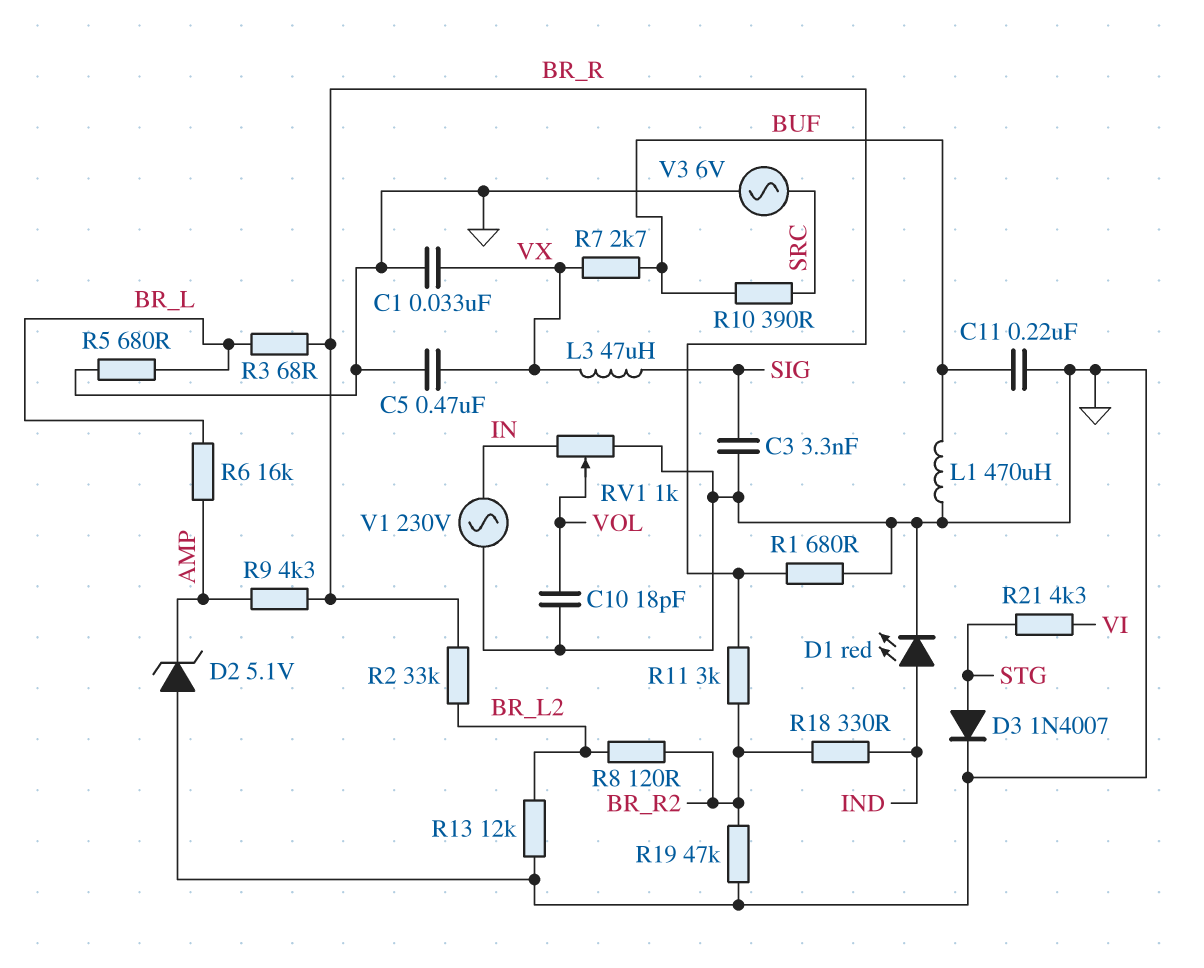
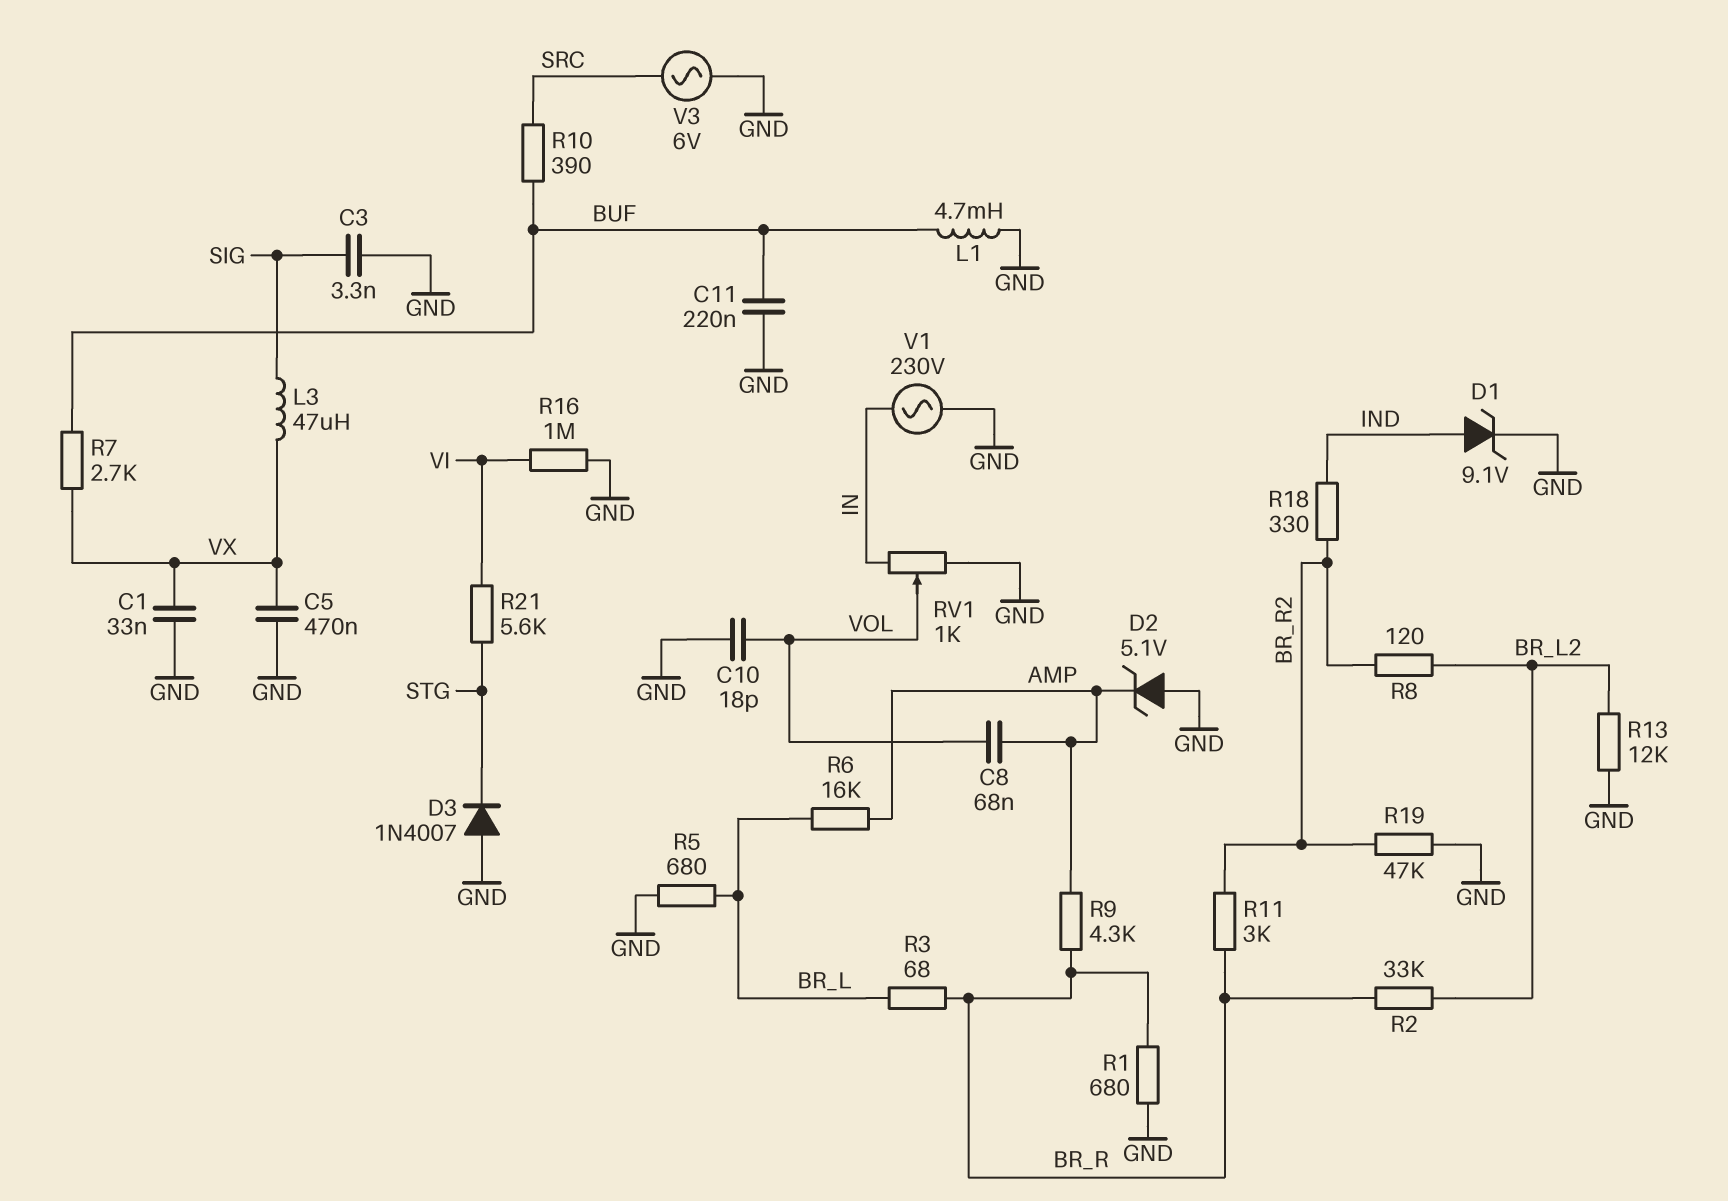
C8: none -> 68nF (AMP, VOL)
D1: LED red (A IND, K GND) -> zener 9.1V (A IND, K GND)
D3: diode 1N4007 (A STG, K GND) -> diode 1N4007 (A GND, K STG)
L1: 470uH (BUF, GND) -> 4.7mH (BUF, GND)
R16: none -> 1M (GND, VI)
R21: 4.3k (STG, VI) -> 5.6k (STG, VI)

